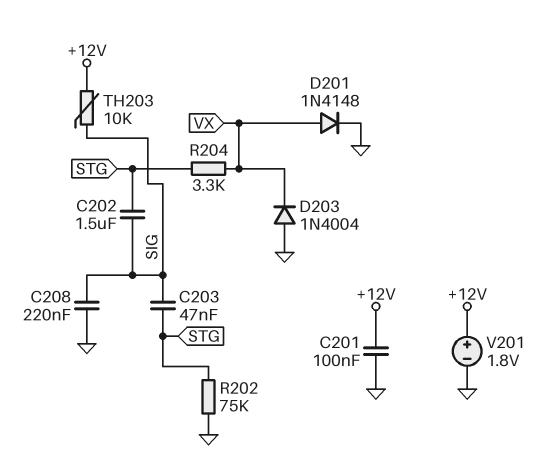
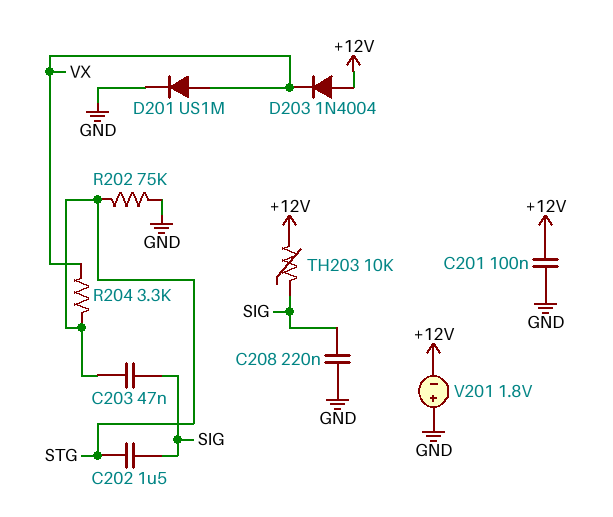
D201: diode 1N4148 (A VX, K GND) -> diode US1M (A VX, K GND)
D203: diode 1N4004 (A GND, K VX) -> diode 1N4004 (A +12V, K VX)
V201: 1.8V (plus +12V, minus GND) -> 1.8V (plus GND, minus +12V)

